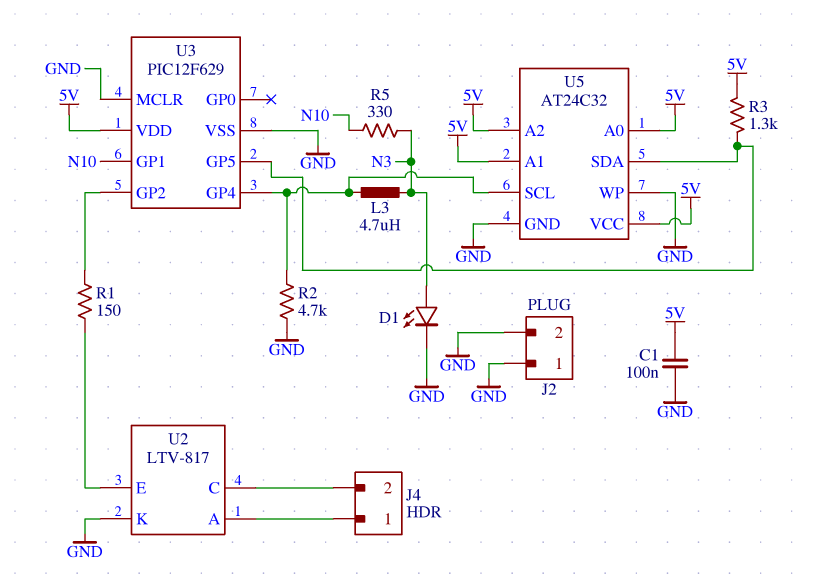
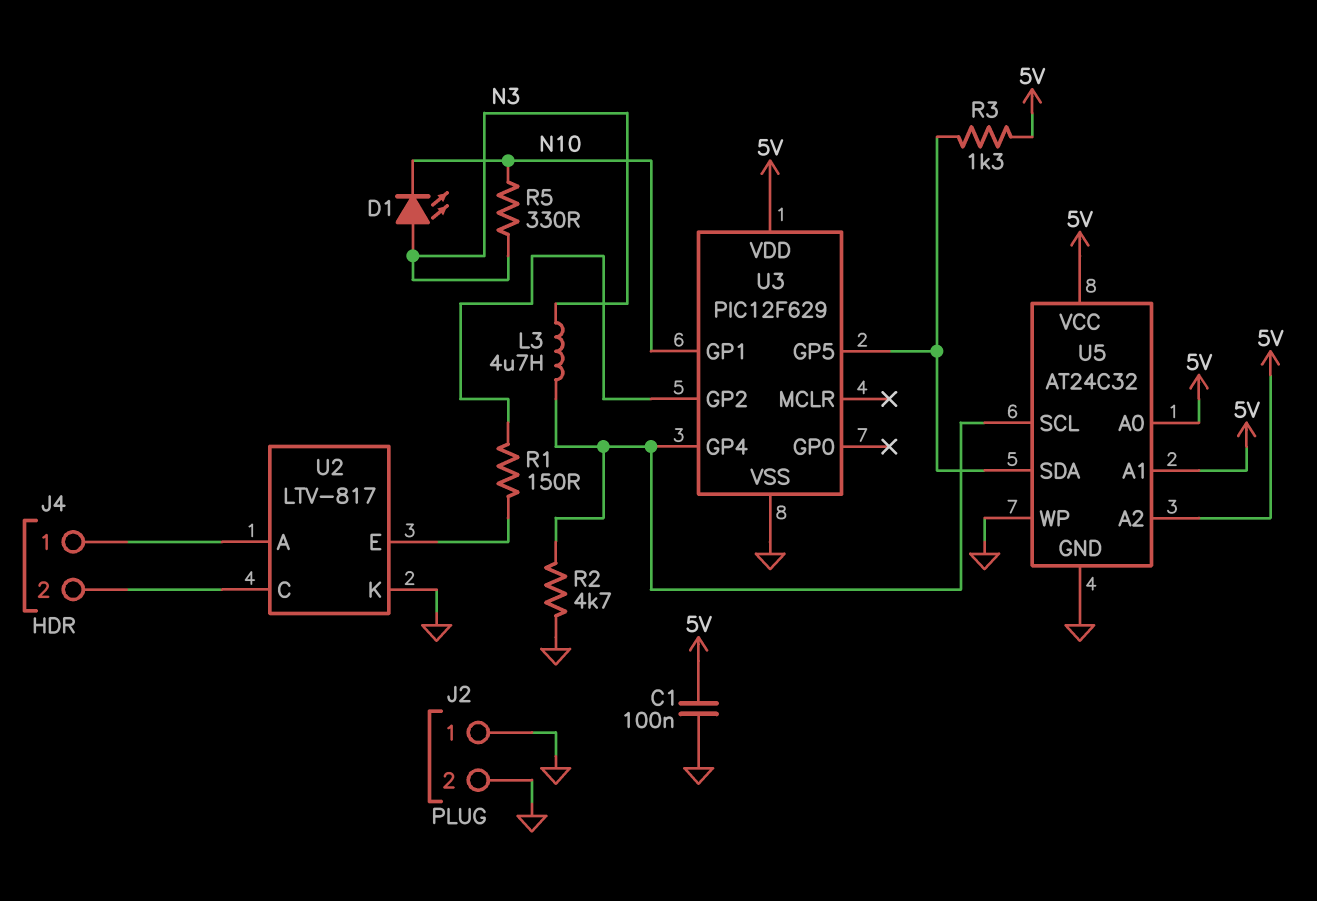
D1: LED (A N3, K GND) -> LED (A N3, K N10)
U3 pin MCLR: GND -> none

